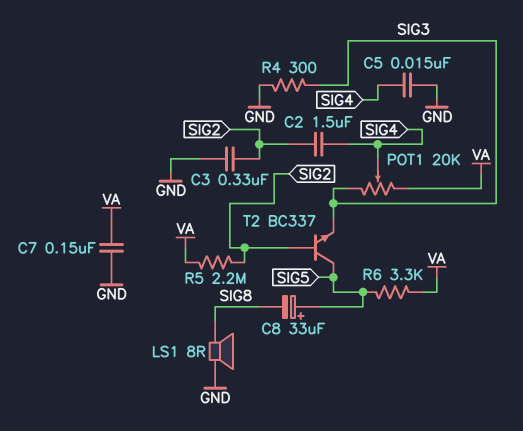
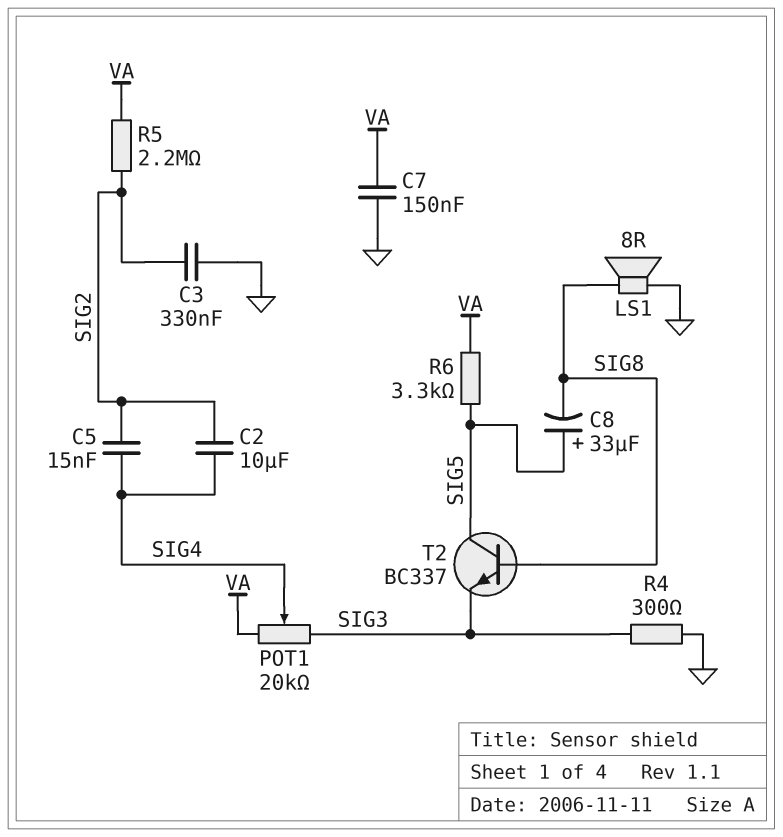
C2: 1.5uF (SIG2, SIG4) -> 10uF (SIG2, SIG4)
C5: 15nF (GND, SIG4) -> 15nF (SIG2, SIG4)
T2: NPN BC337 (B SIG2, C SIG5, E SIG3) -> NPN BC337 (B SIG8, C SIG5, E SIG3)

